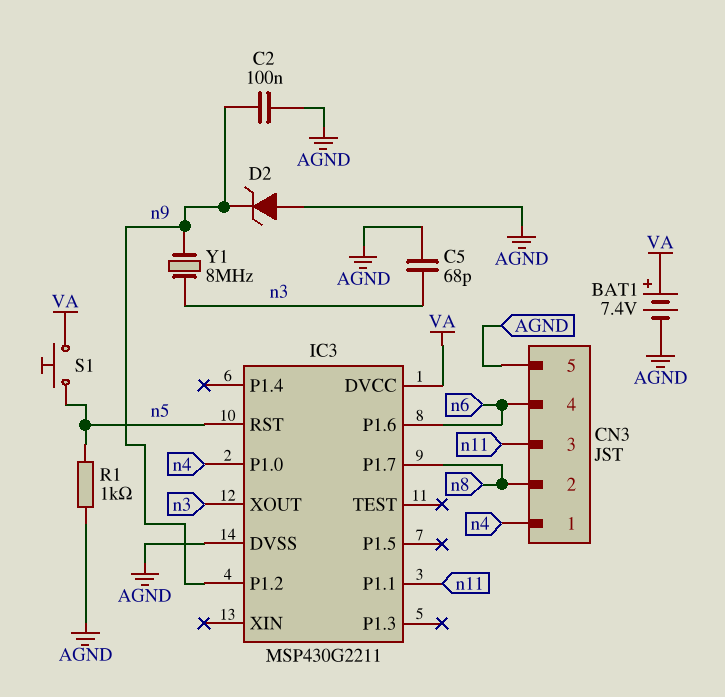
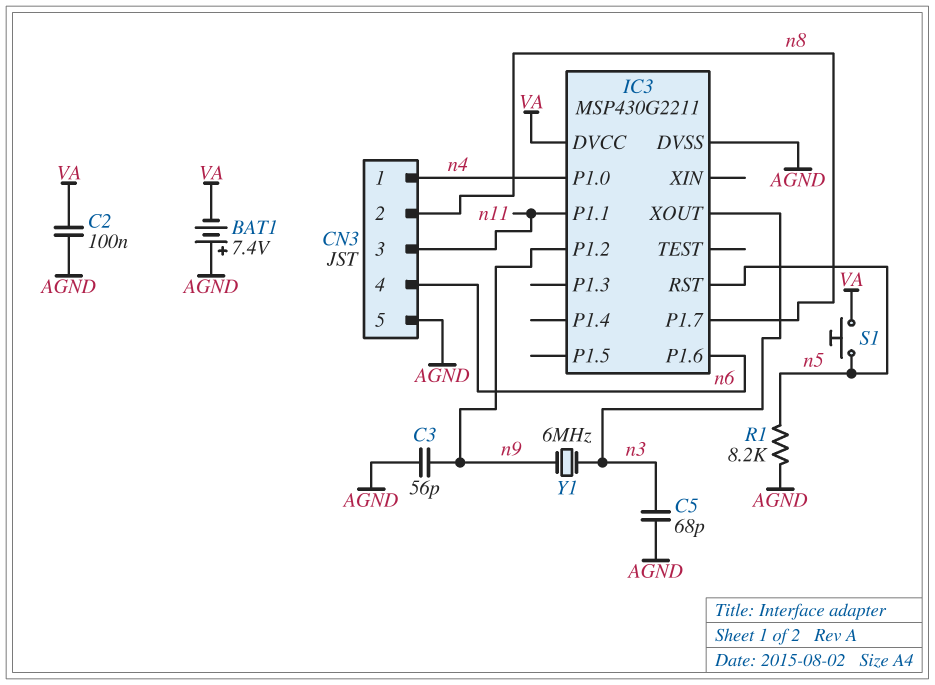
BAT1: 7.4V (plus VA, minus AGND) -> 7.4V (plus AGND, minus VA)
C2: 100nF (AGND, n9) -> 100nF (AGND, VA)
C3: none -> 56pF (AGND, n9)
D2: zener (A AGND, K n9) -> none
R1: 1k (AGND, n5) -> 8.2k (AGND, n5)
Y1: 8MHz (n3, n9) -> 6MHz (n3, n9)

